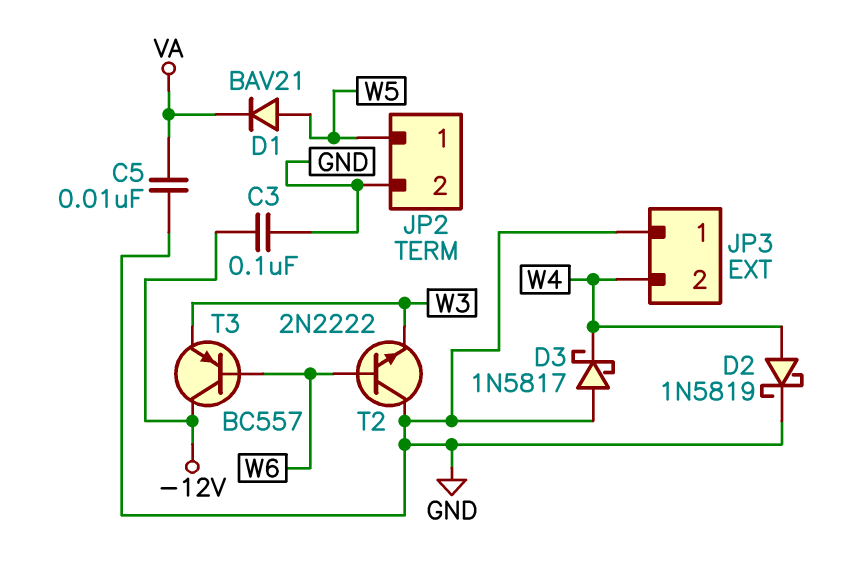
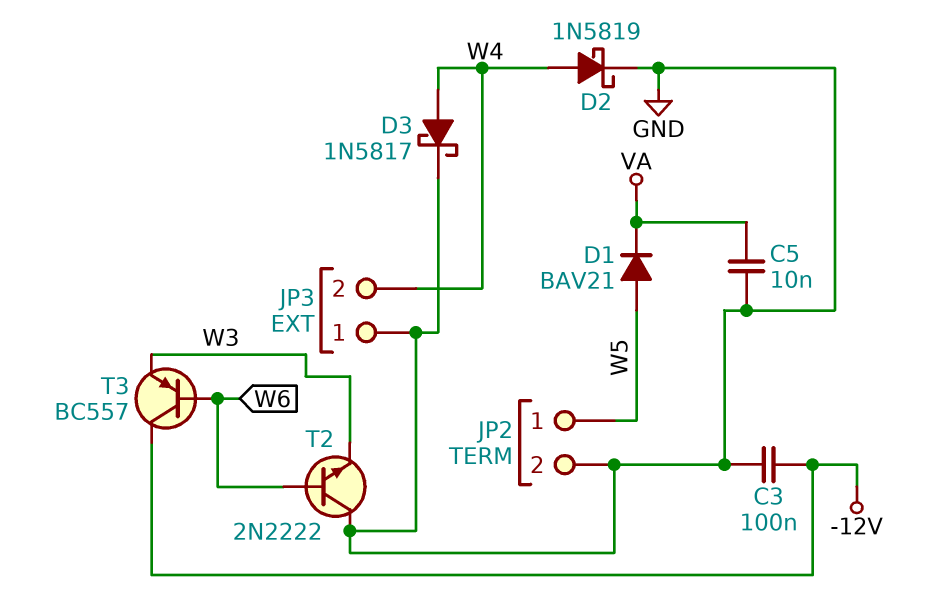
D3: schottky 1N5817 (A GND, K W4) -> schottky 1N5817 (A W4, K GND)

